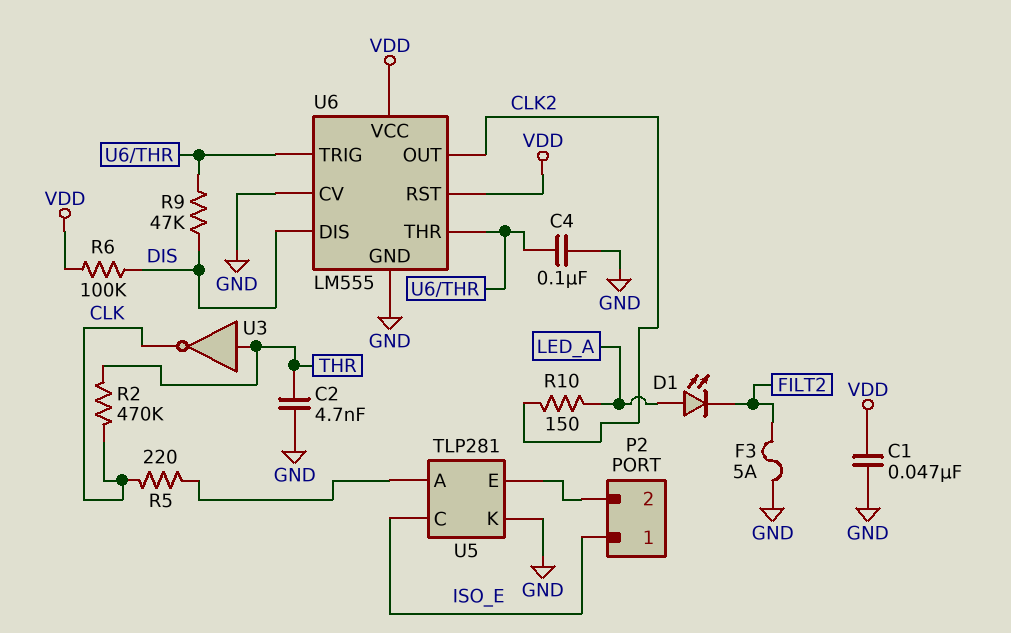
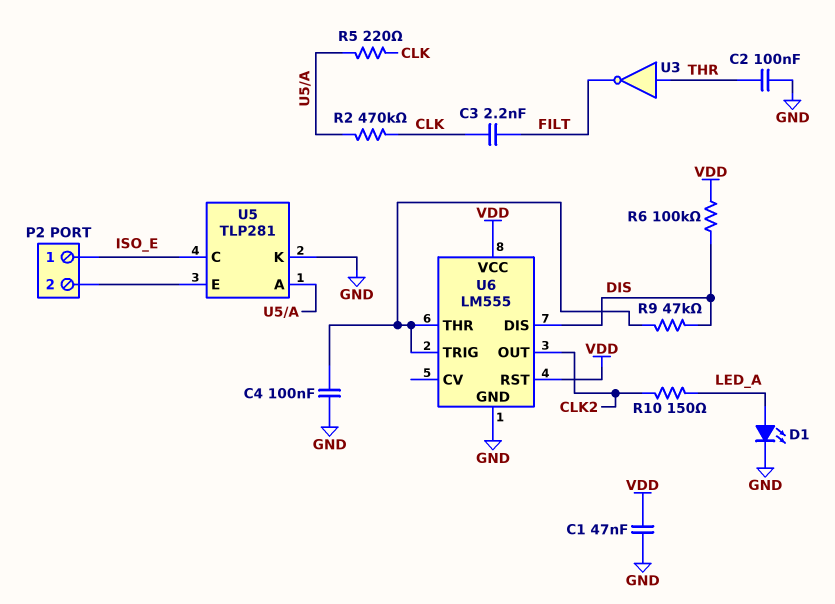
C2: 4.7nF (GND, THR) -> 100nF (GND, THR)
C3: none -> 2.2nF (CLK, FILT)
D1: LED (A LED_A, K FILT2) -> LED (A LED_A, K GND)
F3: 5A (FILT2, GND) -> none
R2: 470k (CLK, THR) -> 470k (CLK, U5/A)
U3: NOT (in THR, out CLK) -> NOT (in THR, out FILT)
U6 pin CV: GND -> none

